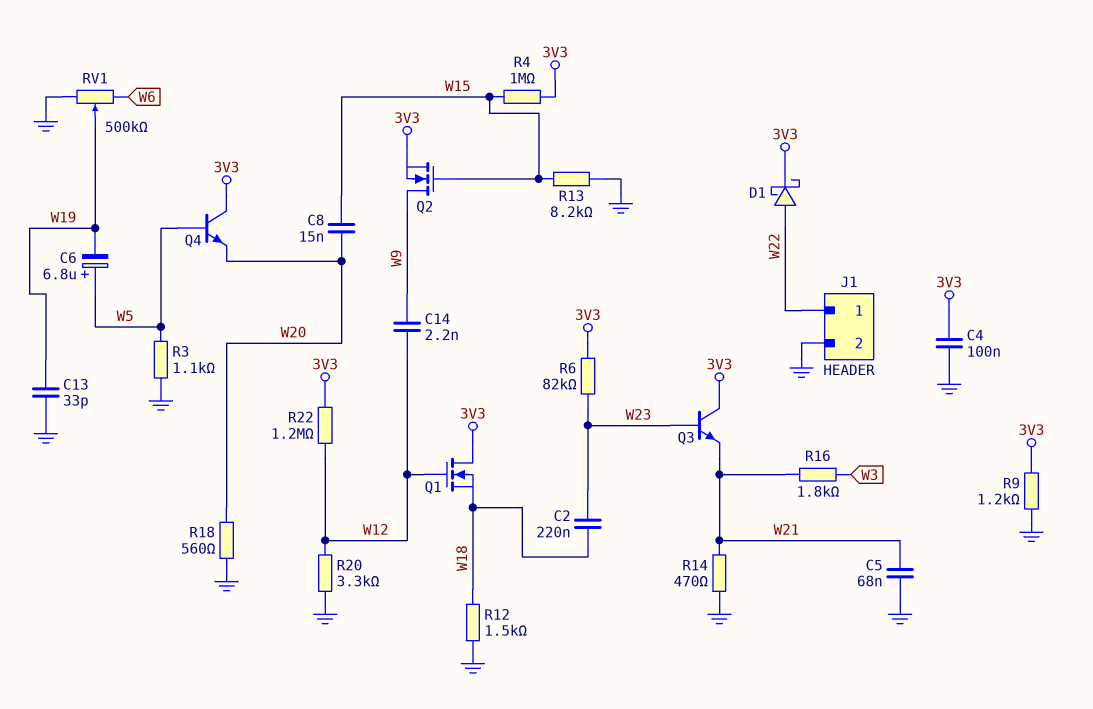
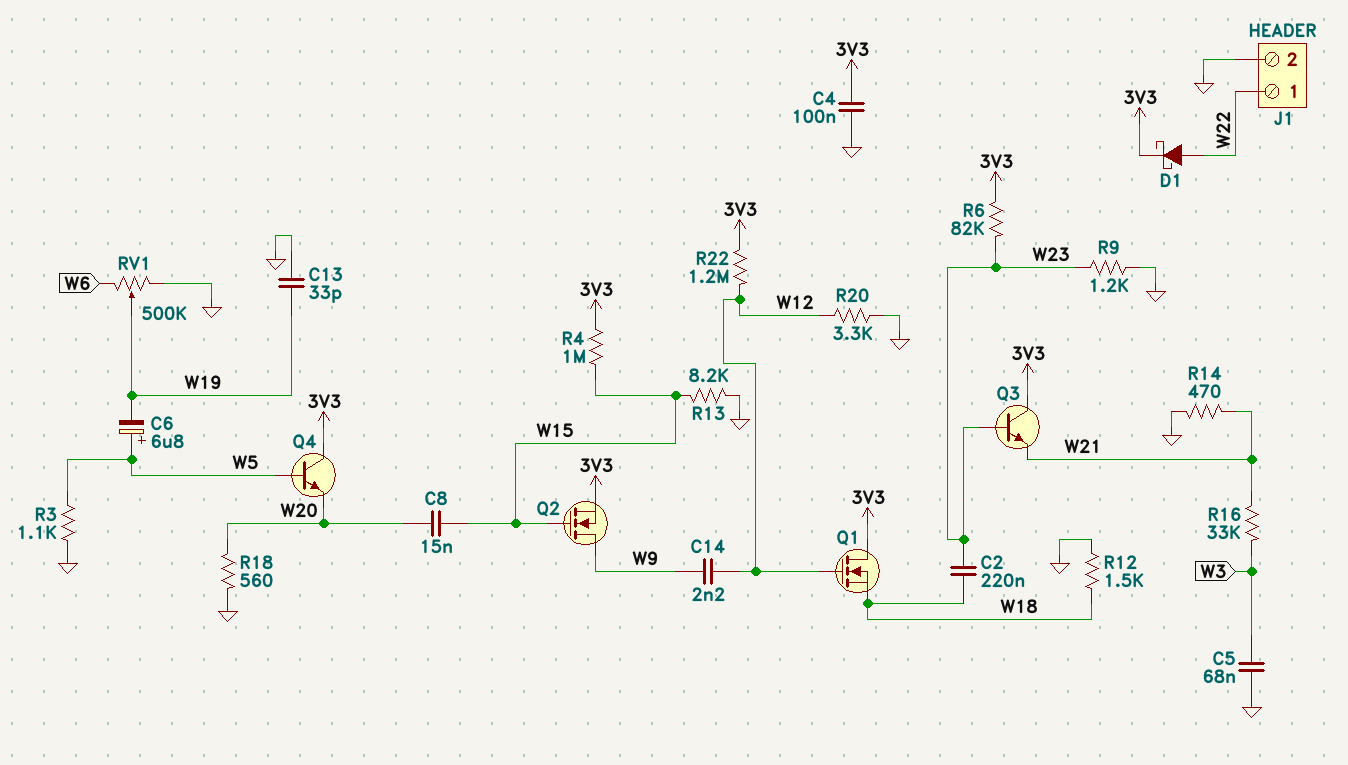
C5: 68nF (GND, W21) -> 68nF (GND, W3)
R9: 1.2k (3V3, GND) -> 1.2k (GND, W23)
R16: 1.8k (W3, W21) -> 33k (W3, W21)

